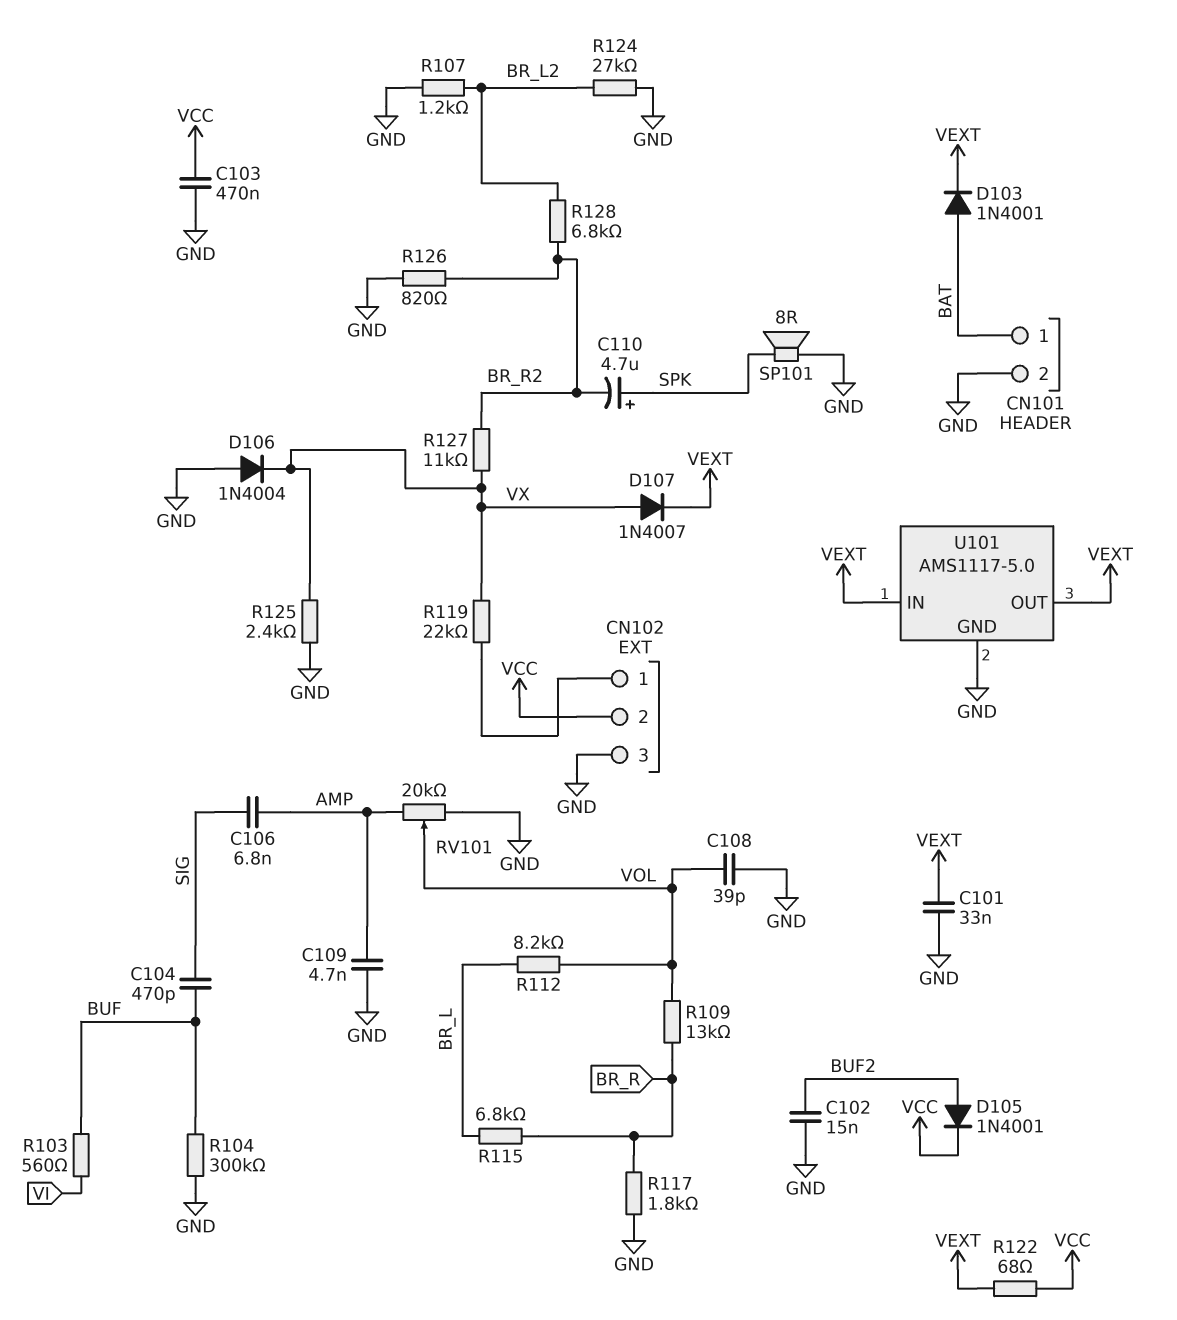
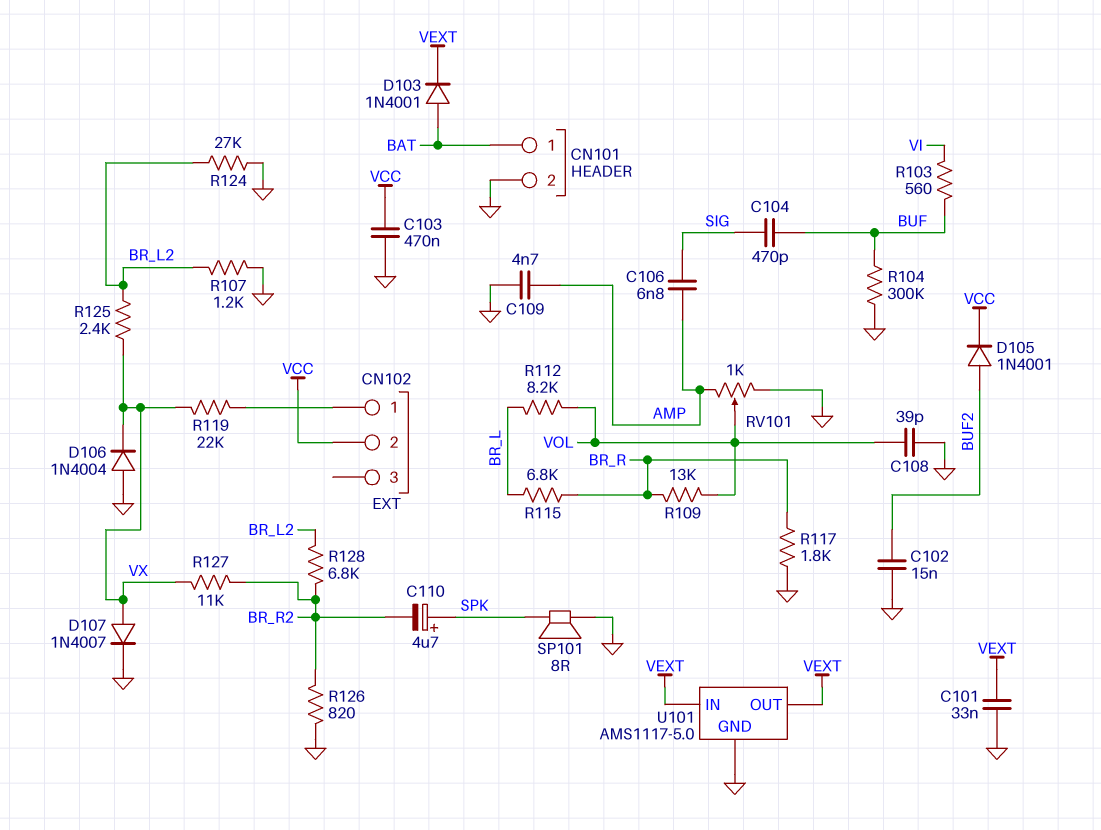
CN102 pin 3: GND -> none
D107: diode 1N4007 (A VX, K VEXT) -> diode 1N4007 (A VX, K GND)
R122: 68 (VCC, VEXT) -> none
R125: 2.4k (GND, VX) -> 2.4k (BR_L2, VX)
RV101: 20k (AMP, GND, wiper VOL) -> 1k (AMP, GND, wiper VOL)

